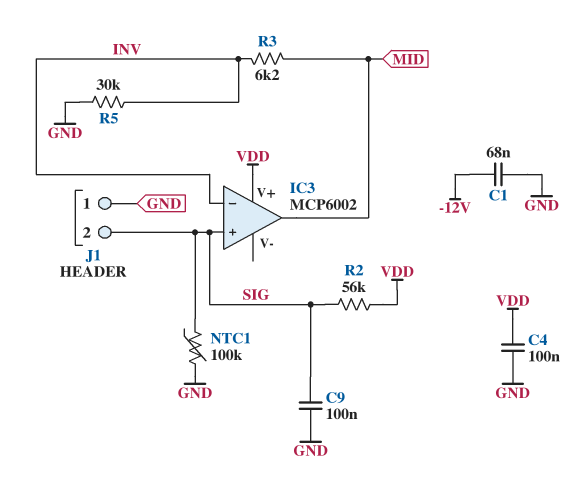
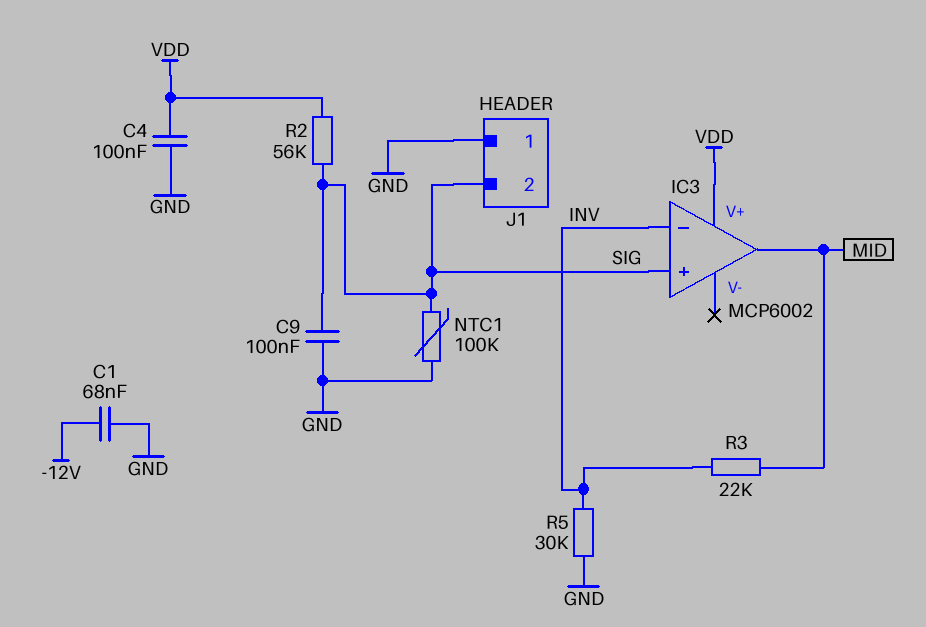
R3: 6.2k (INV, MID) -> 22k (INV, MID)

